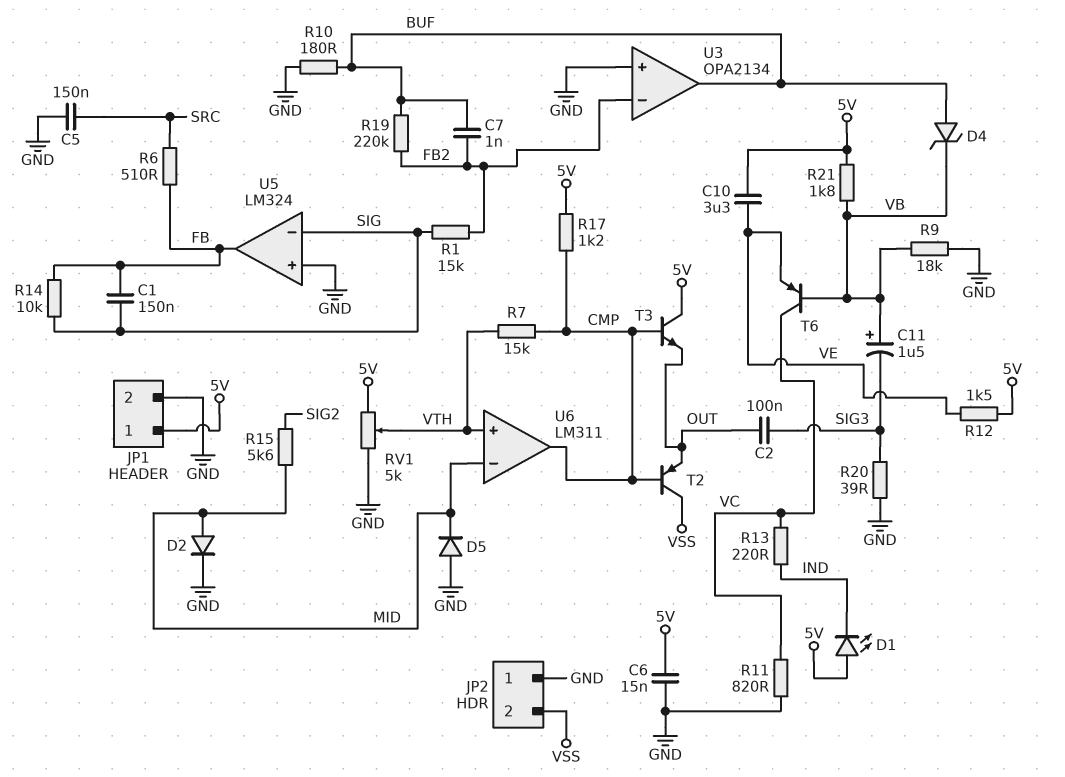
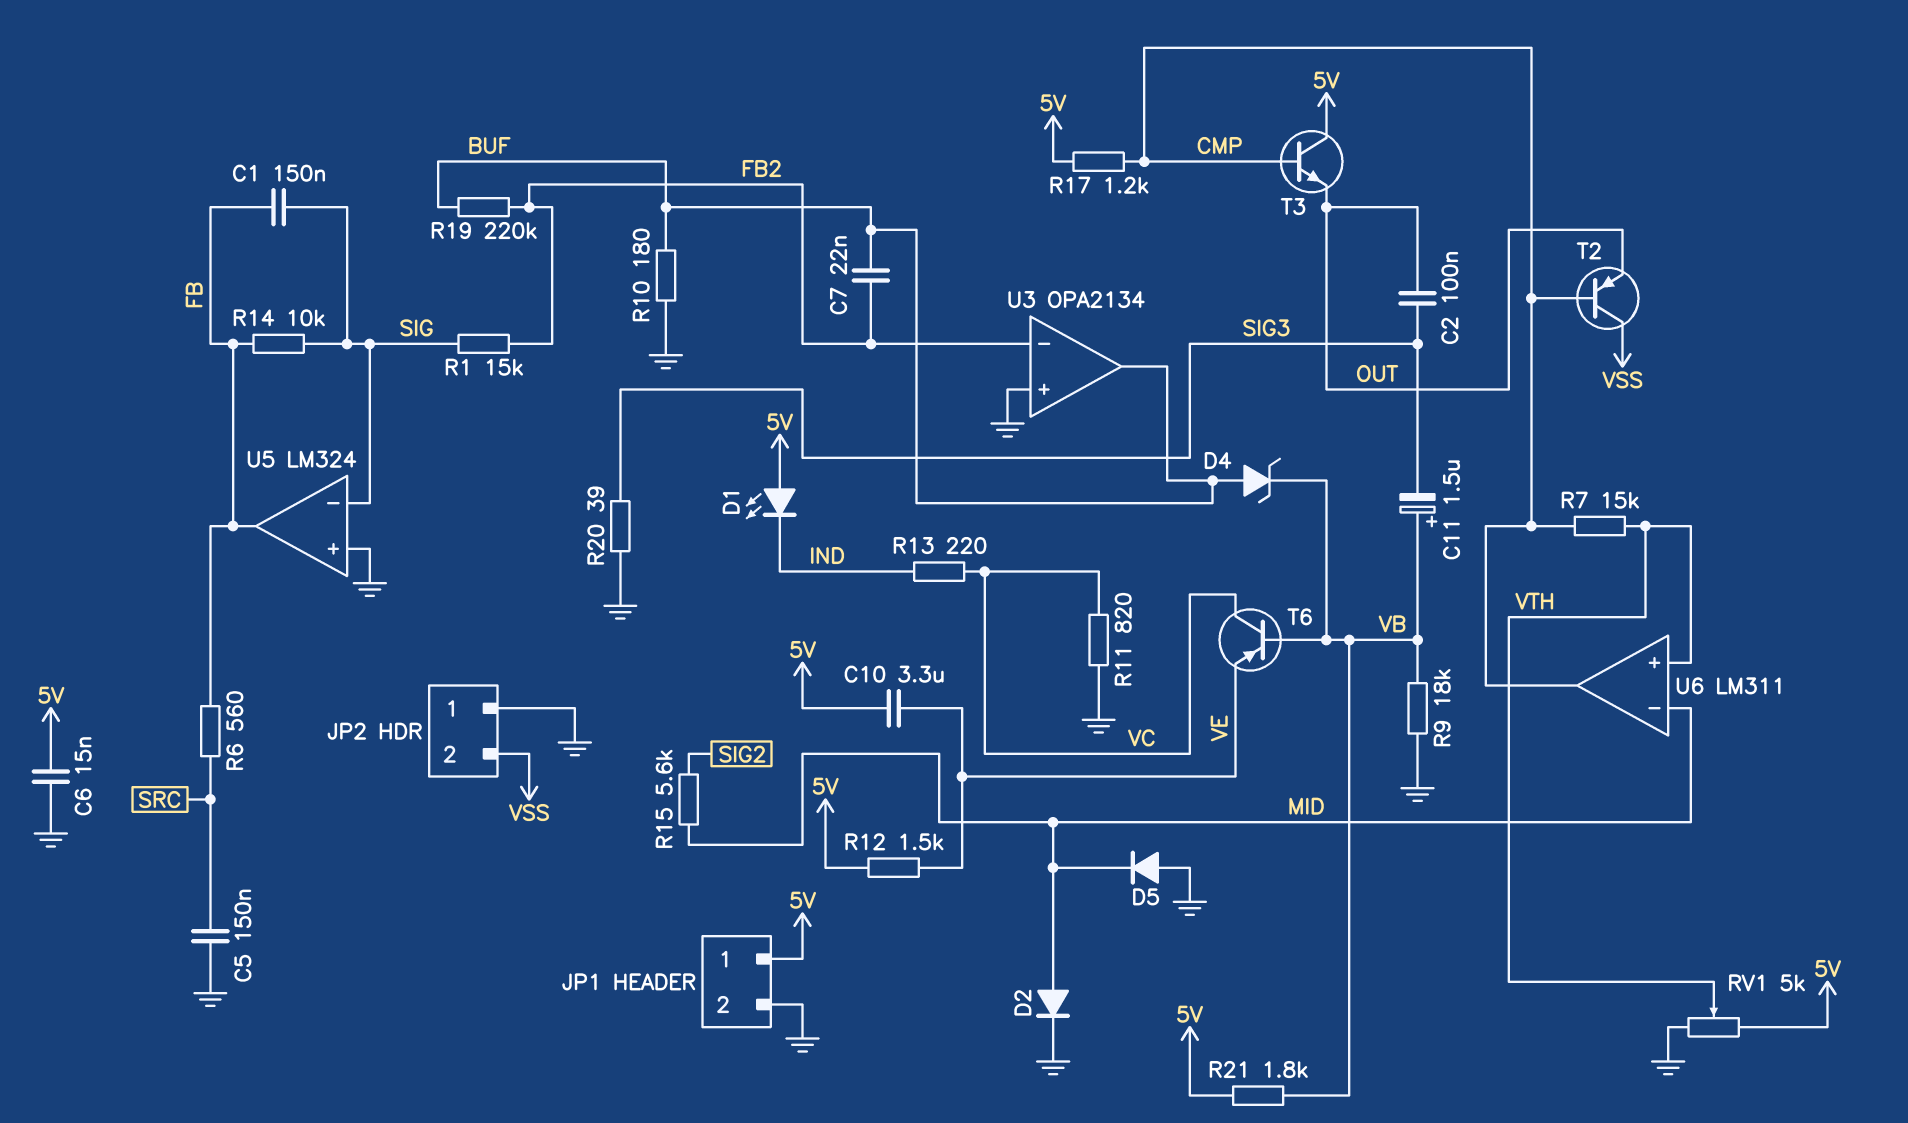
C7: 1nF (BUF, FB2) -> 22nF (BUF, FB2)
R6: 510 (FB, SRC) -> 560 (FB, SRC)

